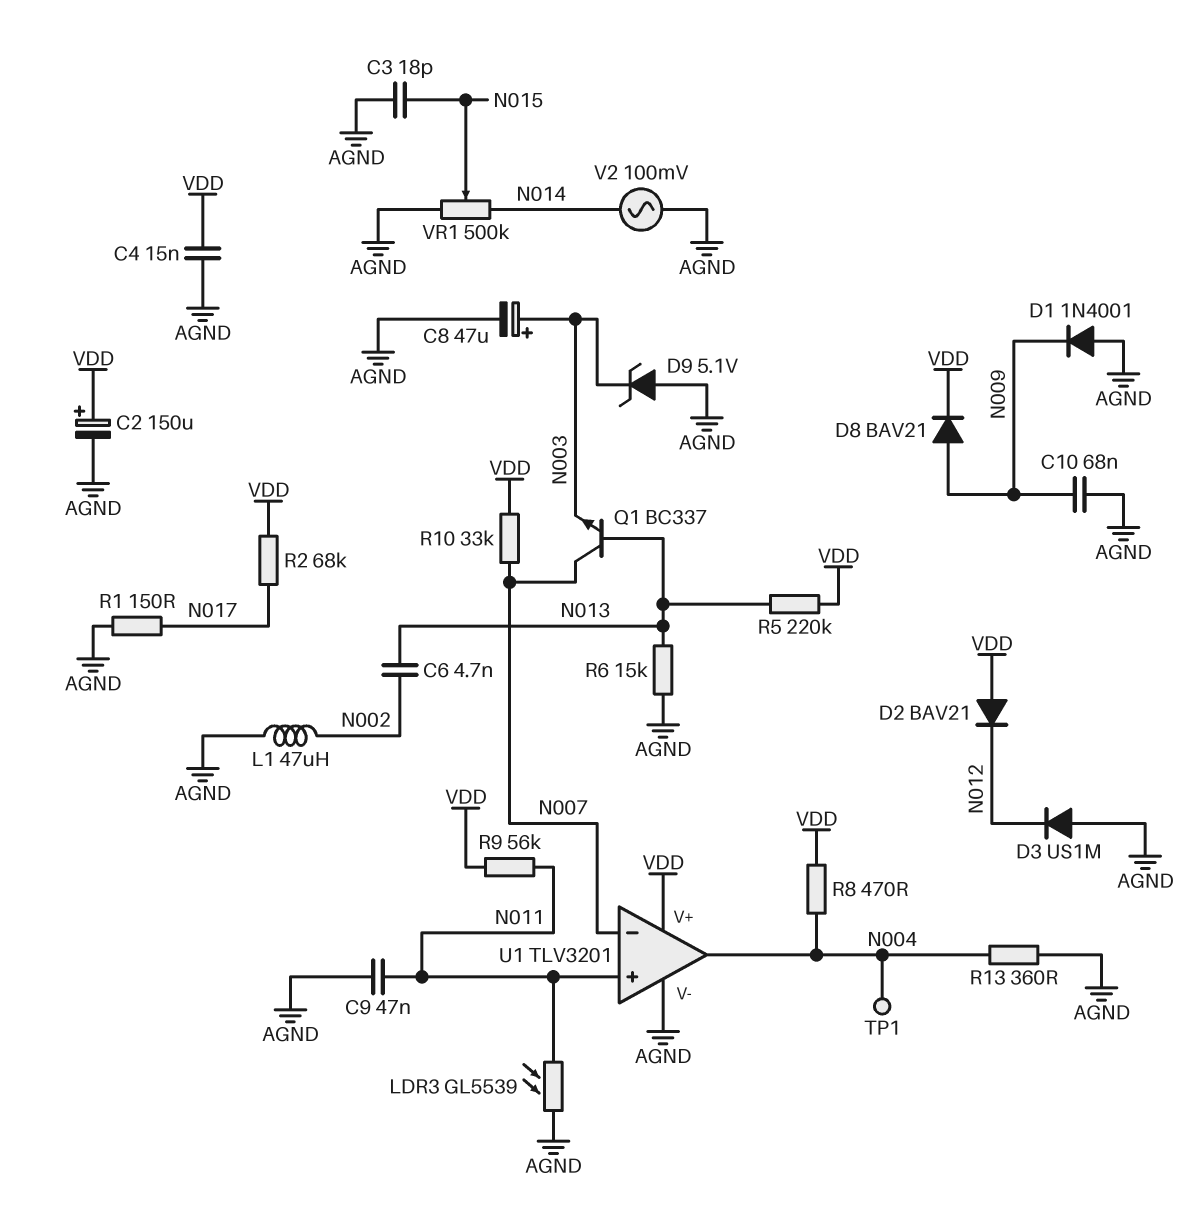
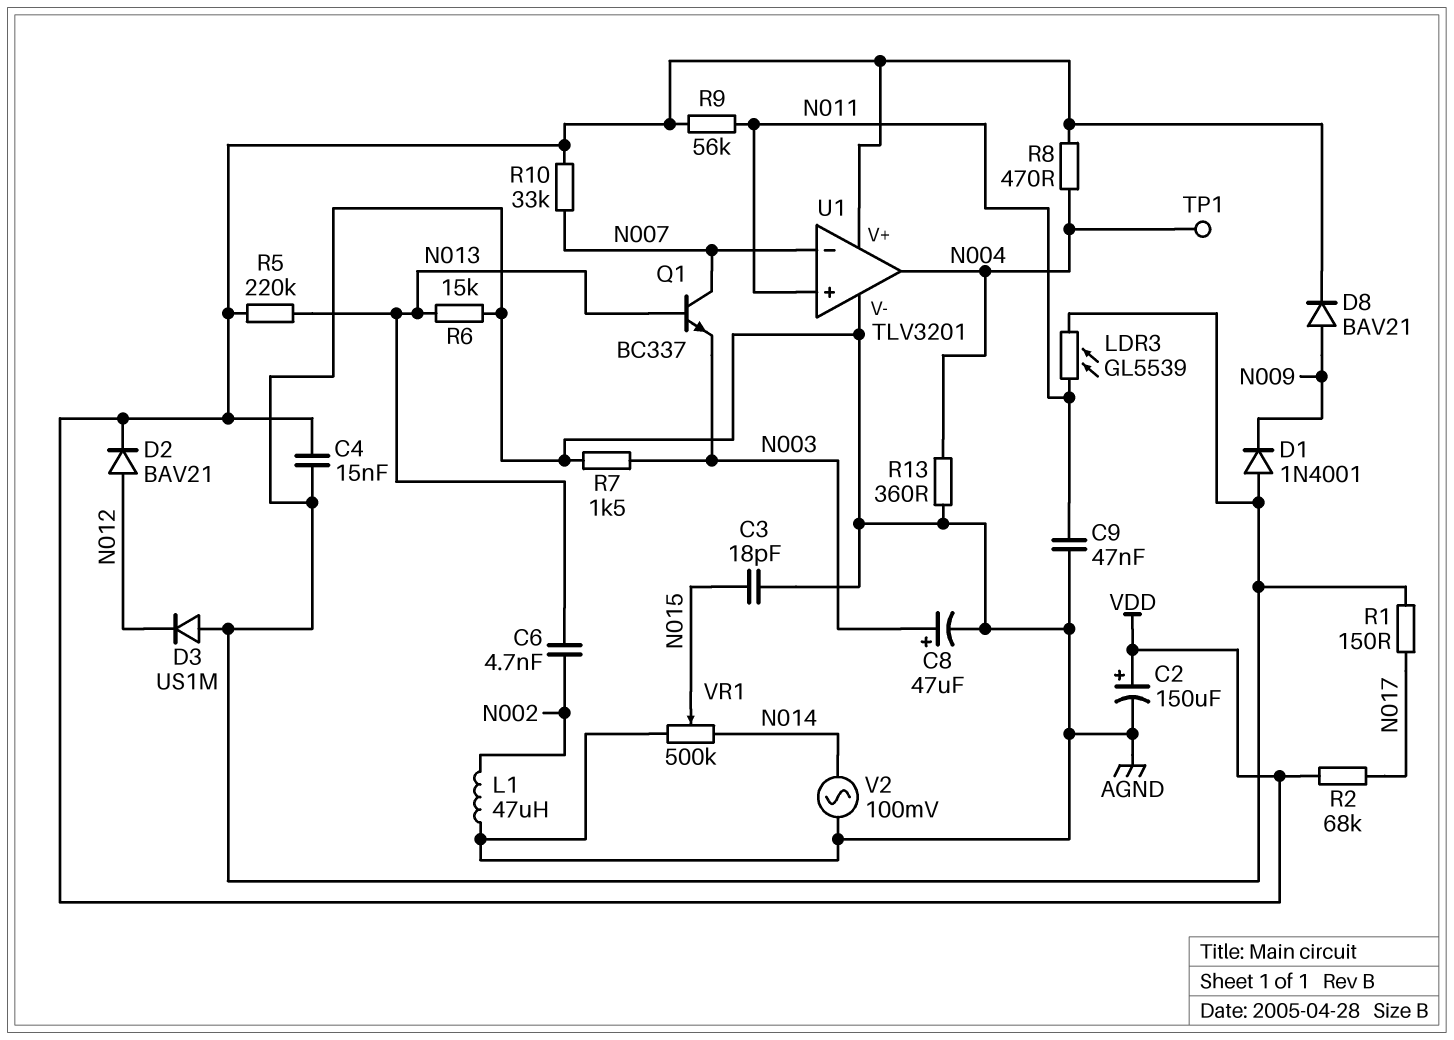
C10: 68nF (AGND, N009) -> none
D2: diode BAV21 (A VDD, K N012) -> diode BAV21 (A N012, K VDD)
D9: zener 5.1V (A AGND, K N003) -> none
R7: none -> 1.5k (AGND, N003)

